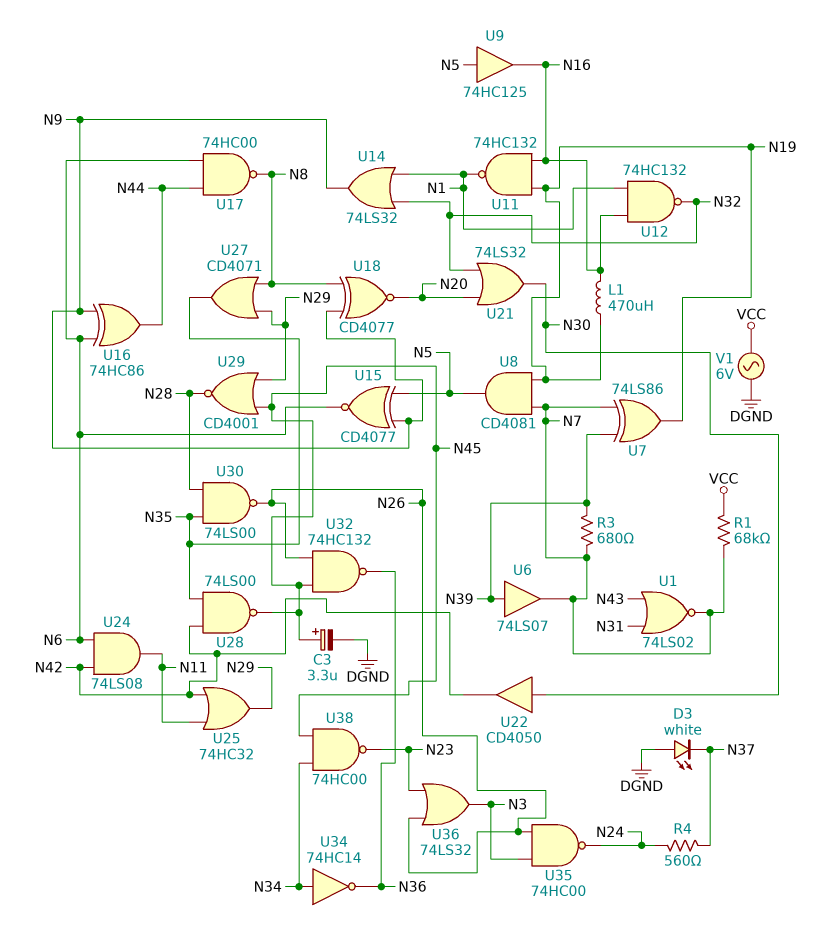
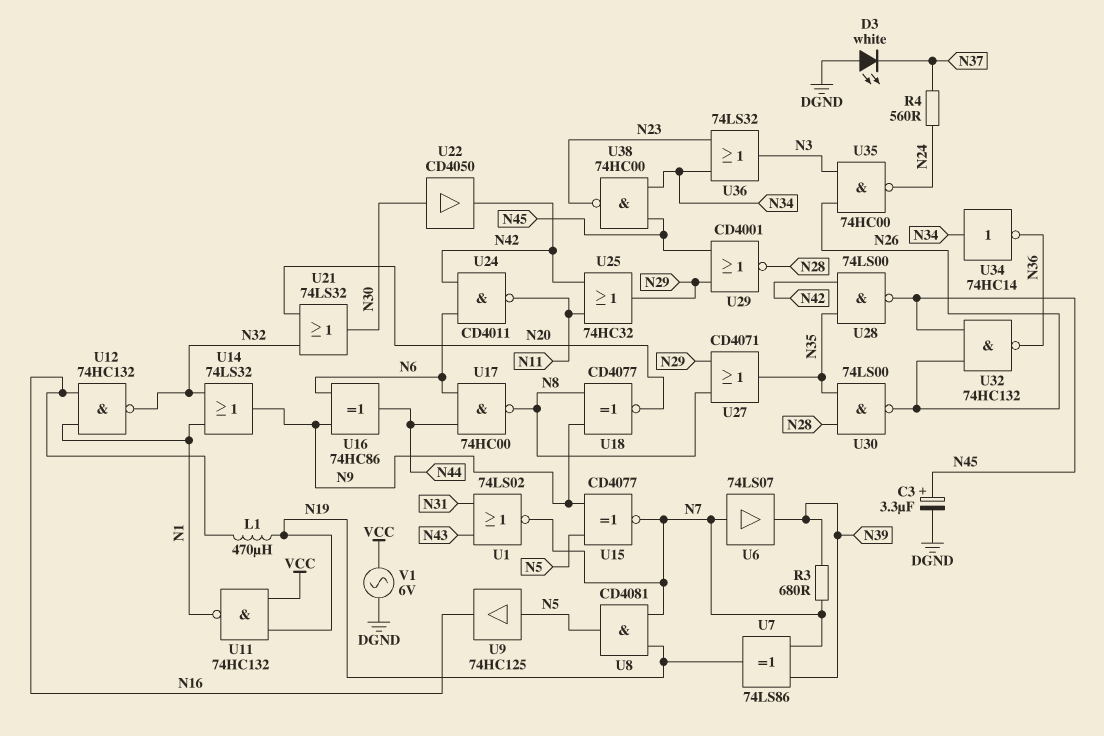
R1: 68k (N7, VCC) -> none
U6: buffer 74LS07 (in N39, out N7) -> buffer 74LS07 (in N7, out N39)
U11: NAND 74HC132 (in N16, in N19, out N1) -> NAND 74HC132 (in N19, in VCC, out N1)
U15: XNOR CD4077 (in N5, in N9, out N6) -> XNOR CD4077 (in N5, in N9, out N7)
U24: AND 74LS08 (in N6, in N42, out N11) -> NAND CD4011 (in N6, in N42, out N11)
U36: OR 74LS32 (in N23, in N26, out N3) -> OR 74LS32 (in N23, in N34, out N3)

